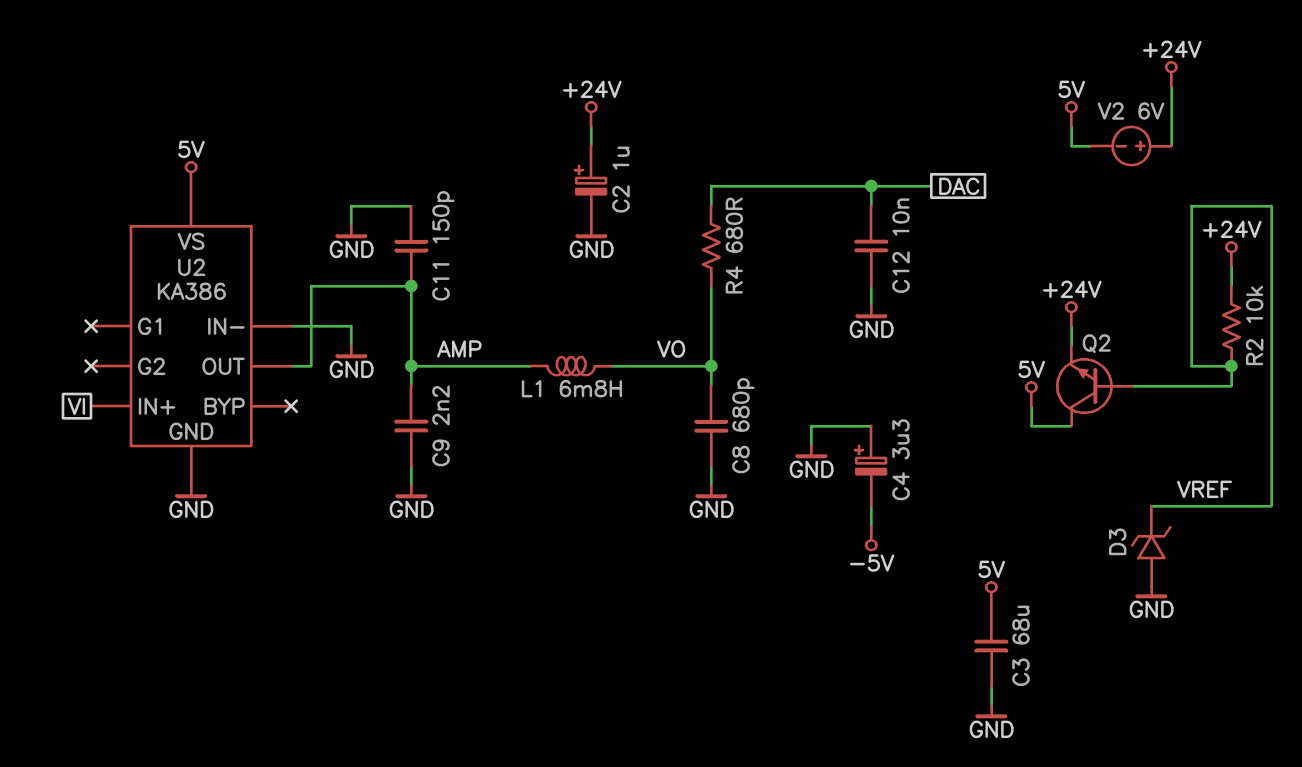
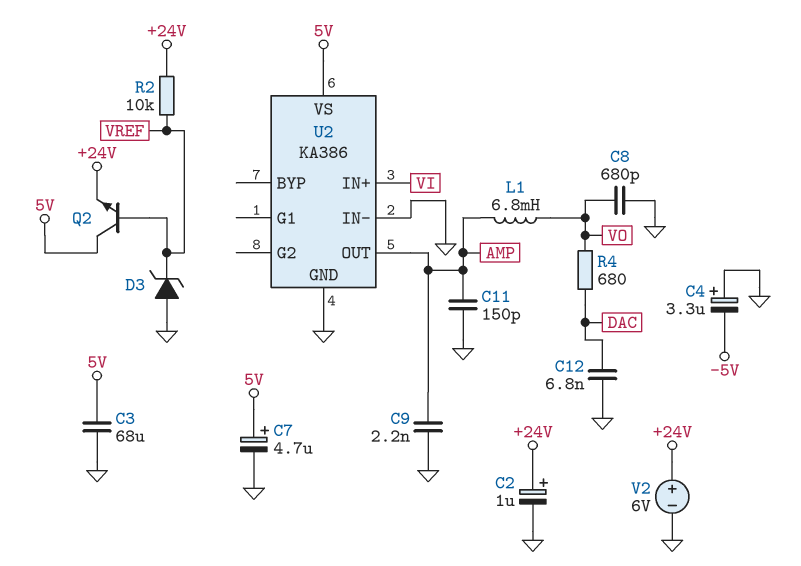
C7: none -> 4.7uF (plus 5V, minus GND)
C12: 10nF (DAC, GND) -> 6.8nF (DAC, GND)
V2: 6V (plus +24V, minus 5V) -> 6V (plus +24V, minus GND)

